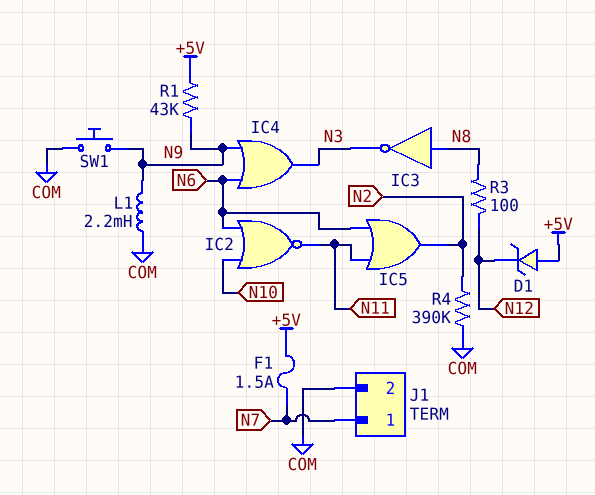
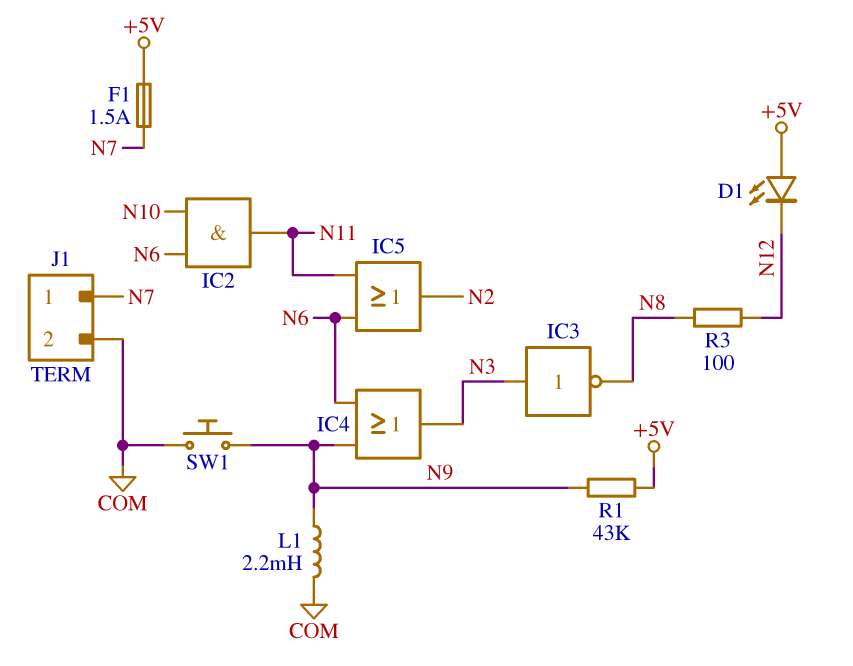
D1: zener (A +5V, K N12) -> LED (A +5V, K N12)
IC2: NOR (in N6, in N10, out N11) -> AND (in N6, in N10, out N11)
IC3: NOT (in N8, out N3) -> NOT (in N3, out N8)
R4: 390k (COM, N2) -> none

